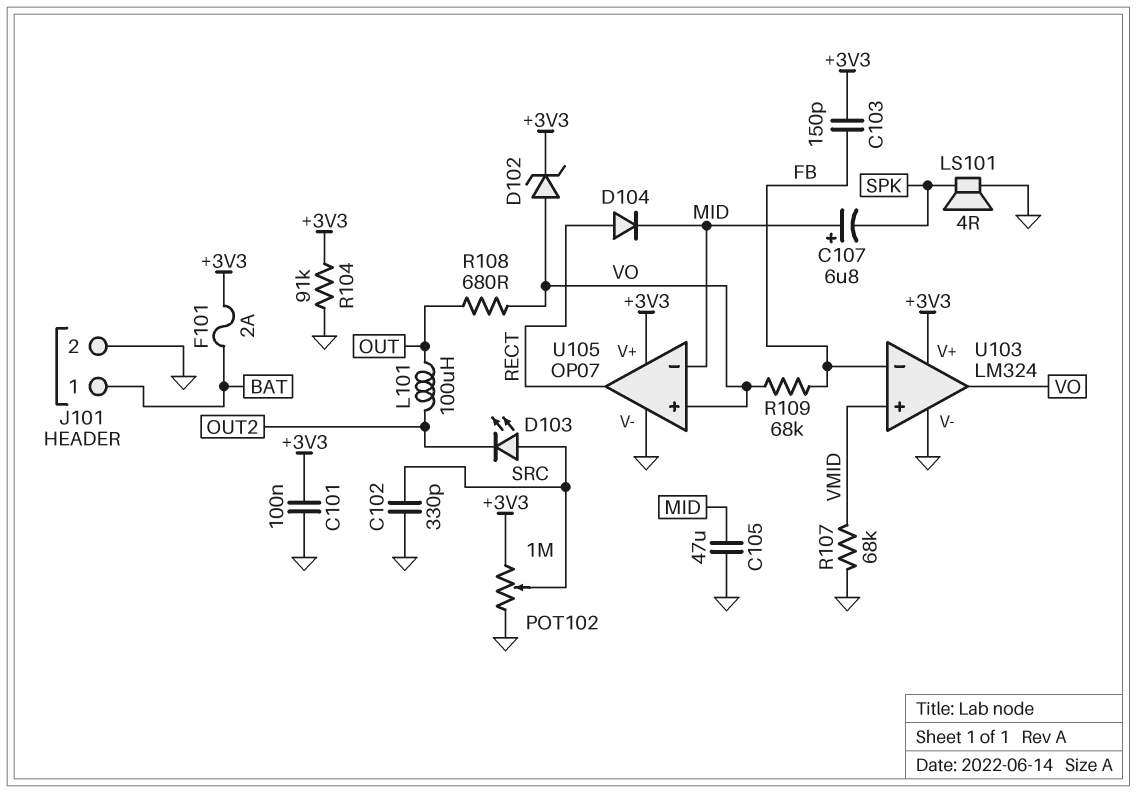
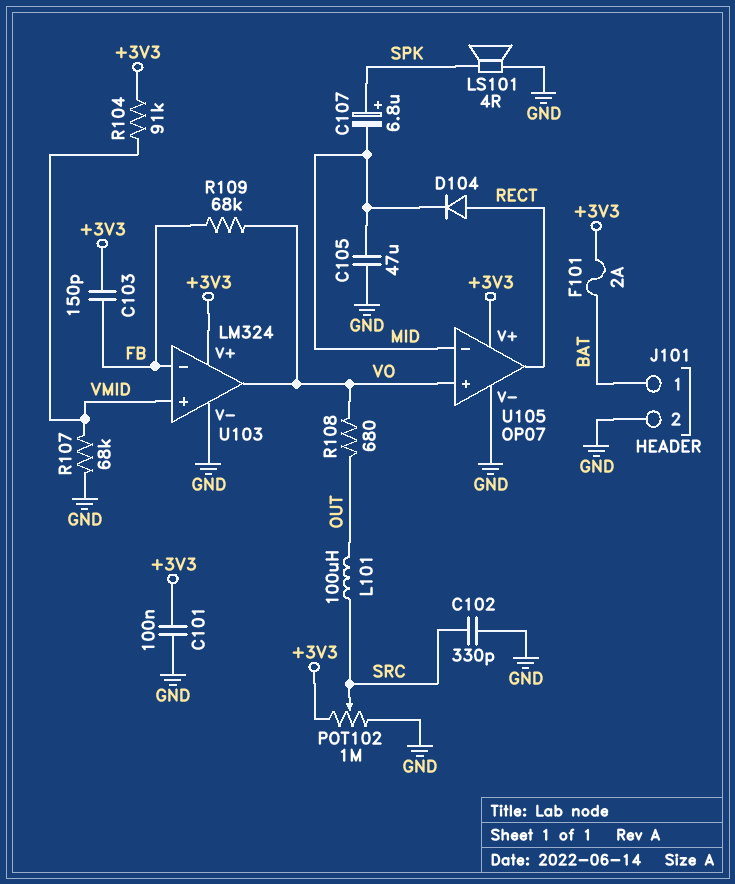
C107: 6.8uF (plus MID, minus SPK) -> 6.8uF (plus SPK, minus MID)
D102: zener (A VO, K +3V3) -> none
D103: LED (A SRC, K OUT2) -> none
L101: 100uH (OUT, OUT2) -> 100uH (OUT, SRC)
R104: 91k (+3V3, GND) -> 91k (+3V3, VMID)

